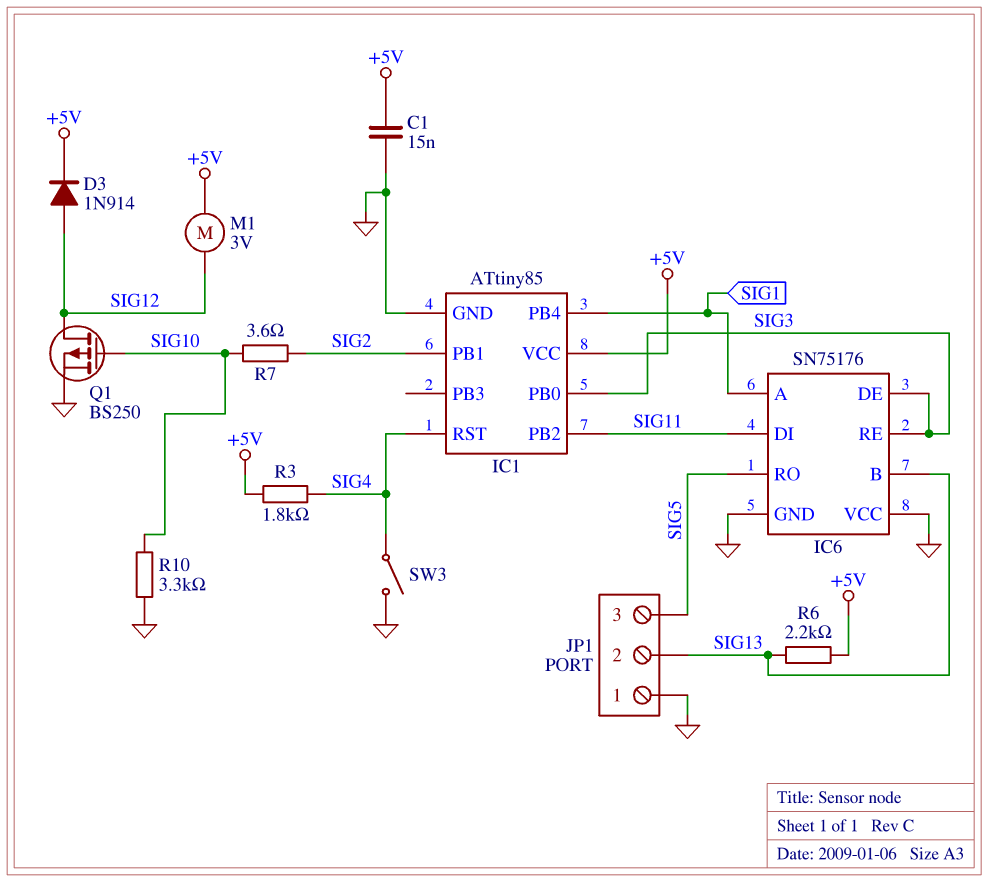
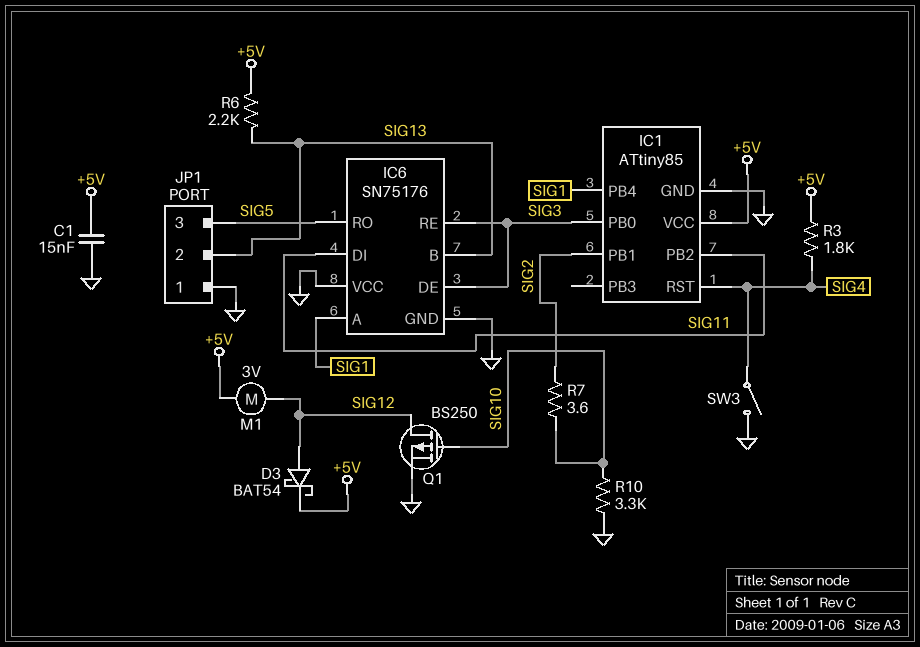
D3: diode 1N914 (A SIG12, K +5V) -> schottky BAT54 (A SIG12, K +5V)

